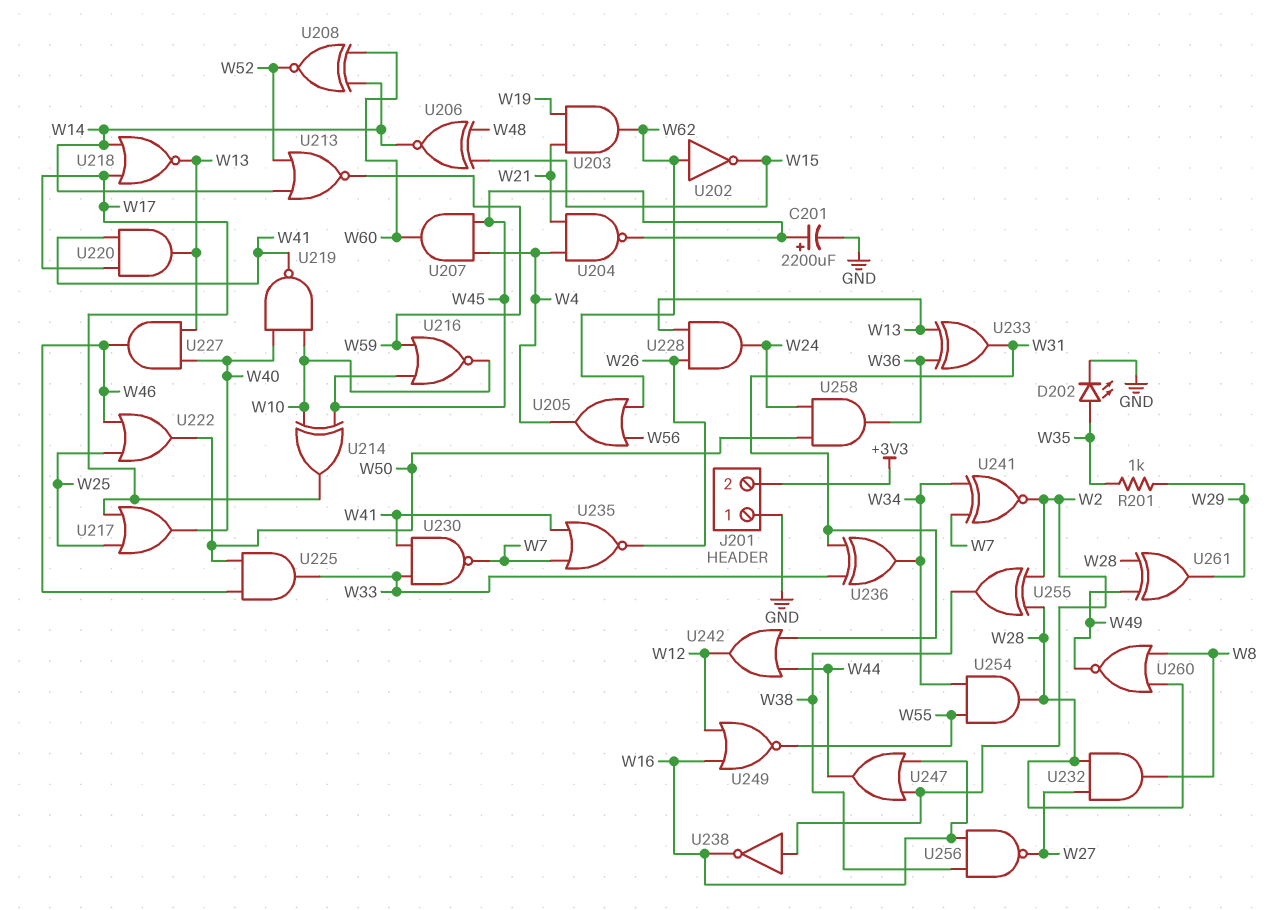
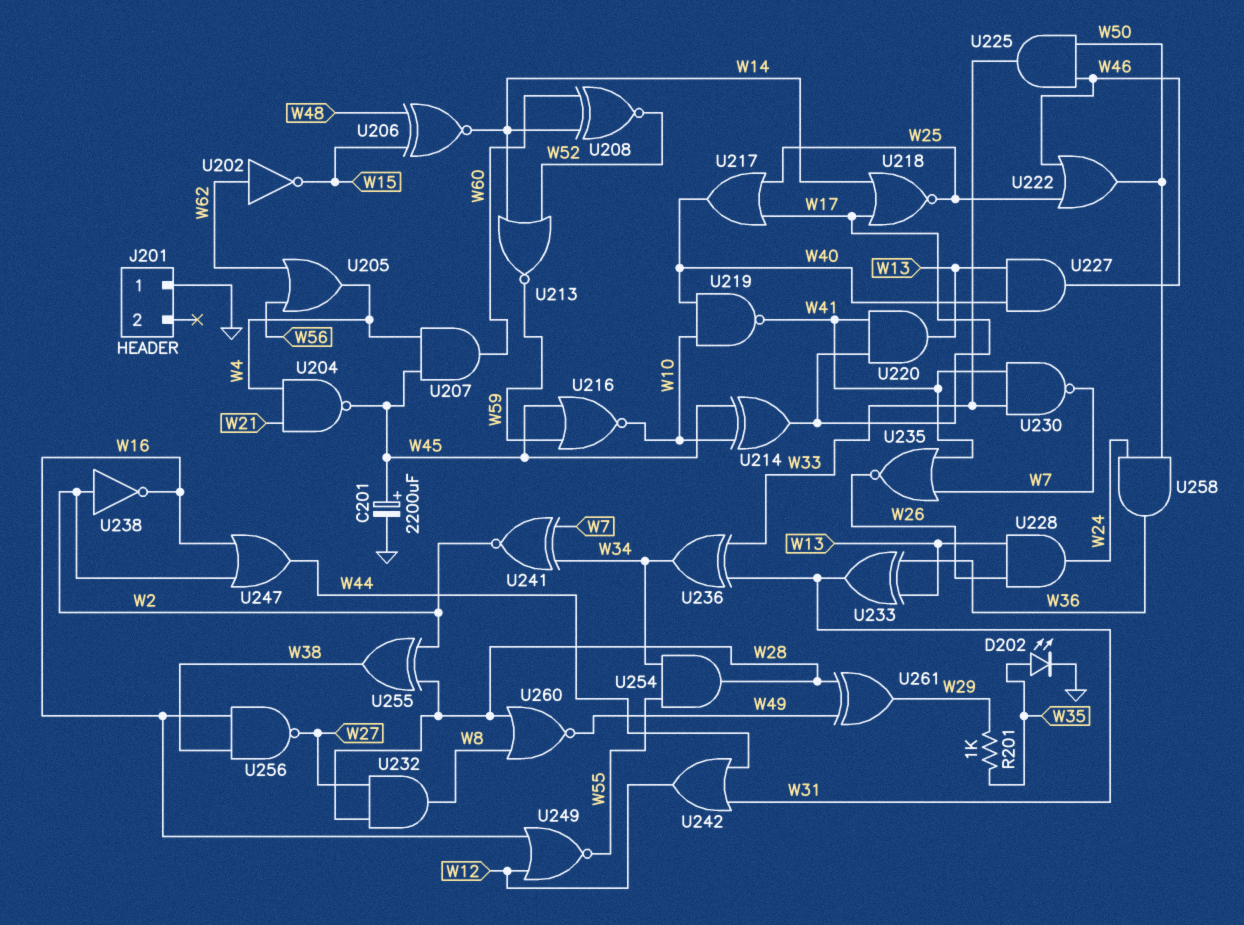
J201 pin 2: +3V3 -> none
U203: AND (in W19, in W21, out W62) -> none
U218: NOR (in W14, in W17, out W13) -> NOR (in W14, in W17, out W25)

